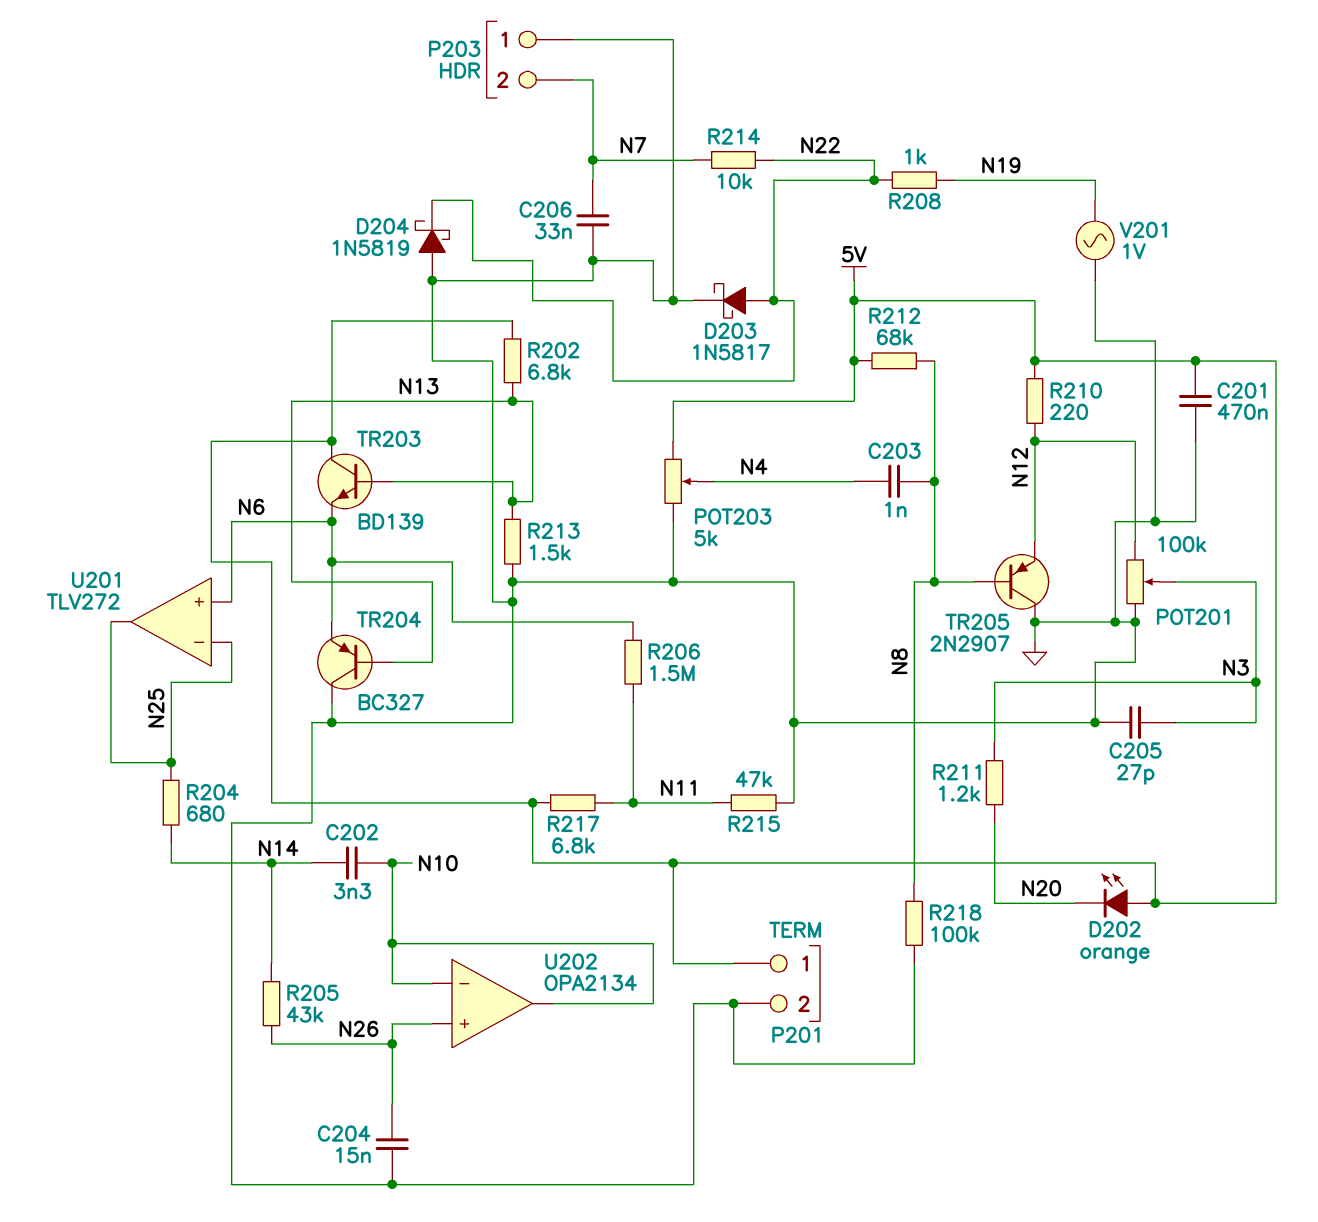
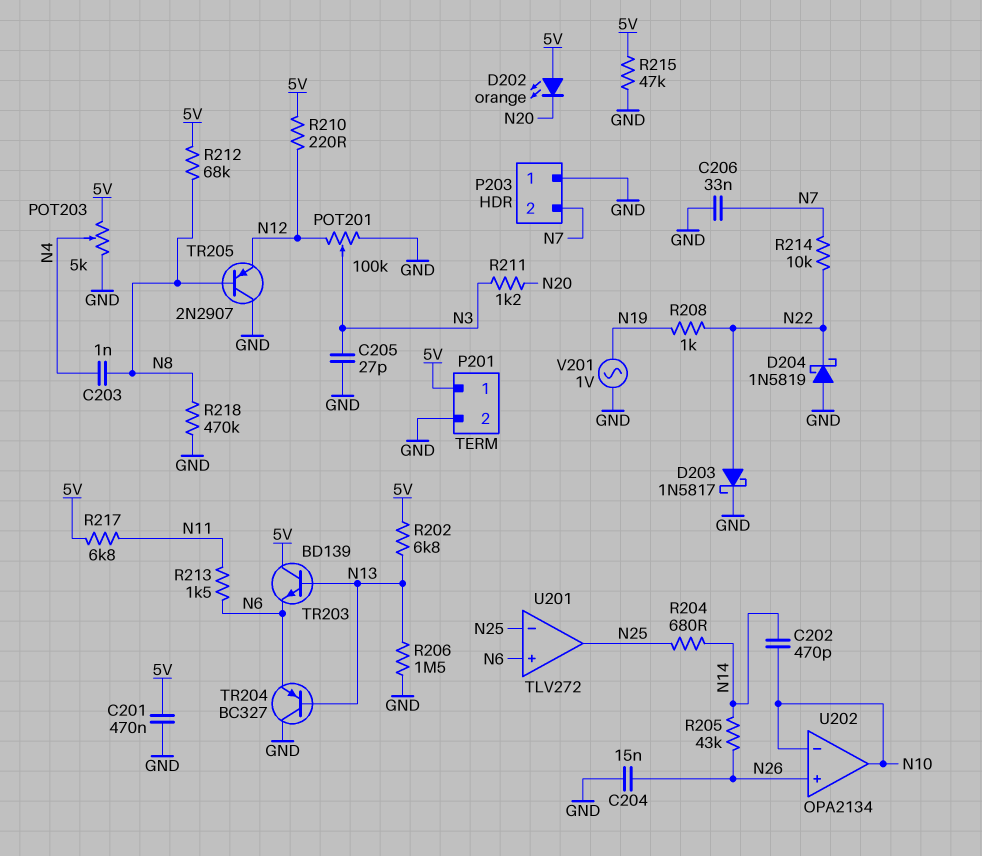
C202: 3.3nF (N10, N14) -> 470pF (N10, N14)
R206: 1.5M (N6, N11) -> 1.5M (GND, N13)
R213: 1.5k (GND, N13) -> 1.5k (N6, N11)
R215: 47k (GND, N11) -> 47k (5V, GND)
R218: 100k (GND, N8) -> 470k (GND, N8)

